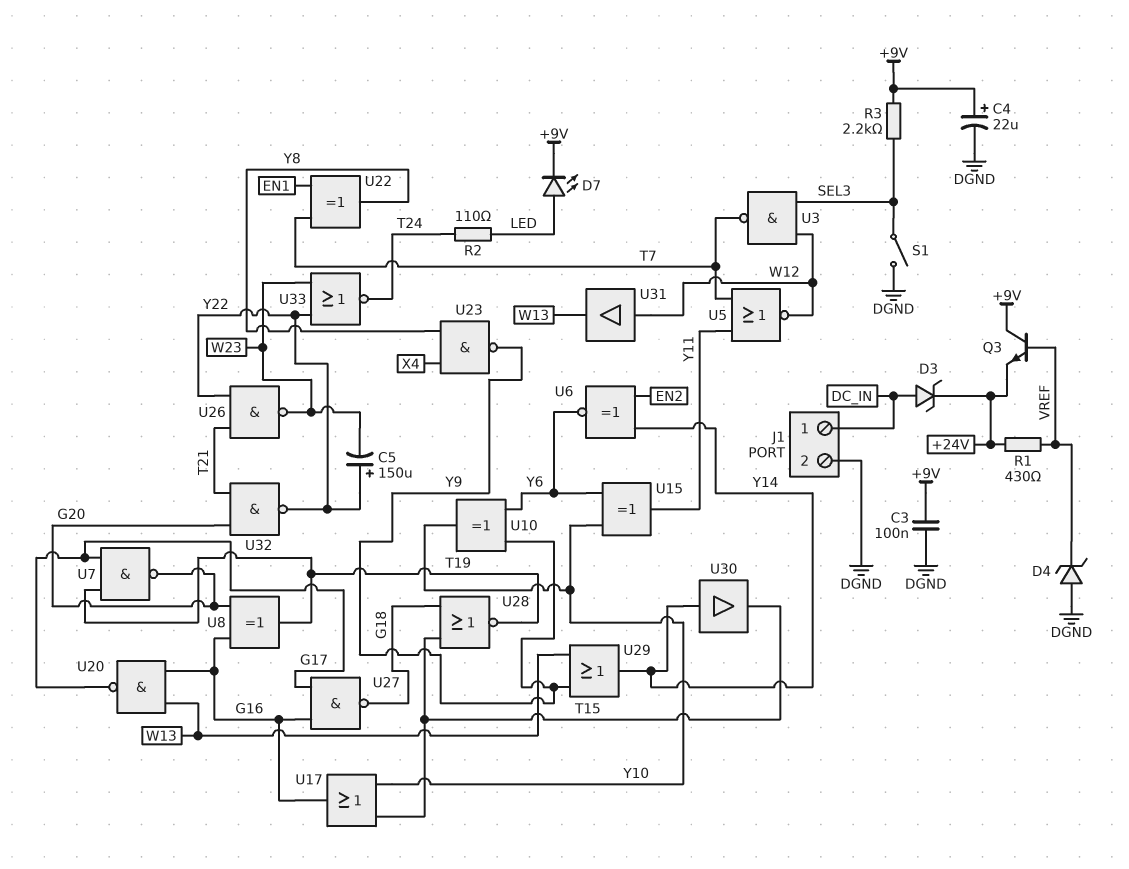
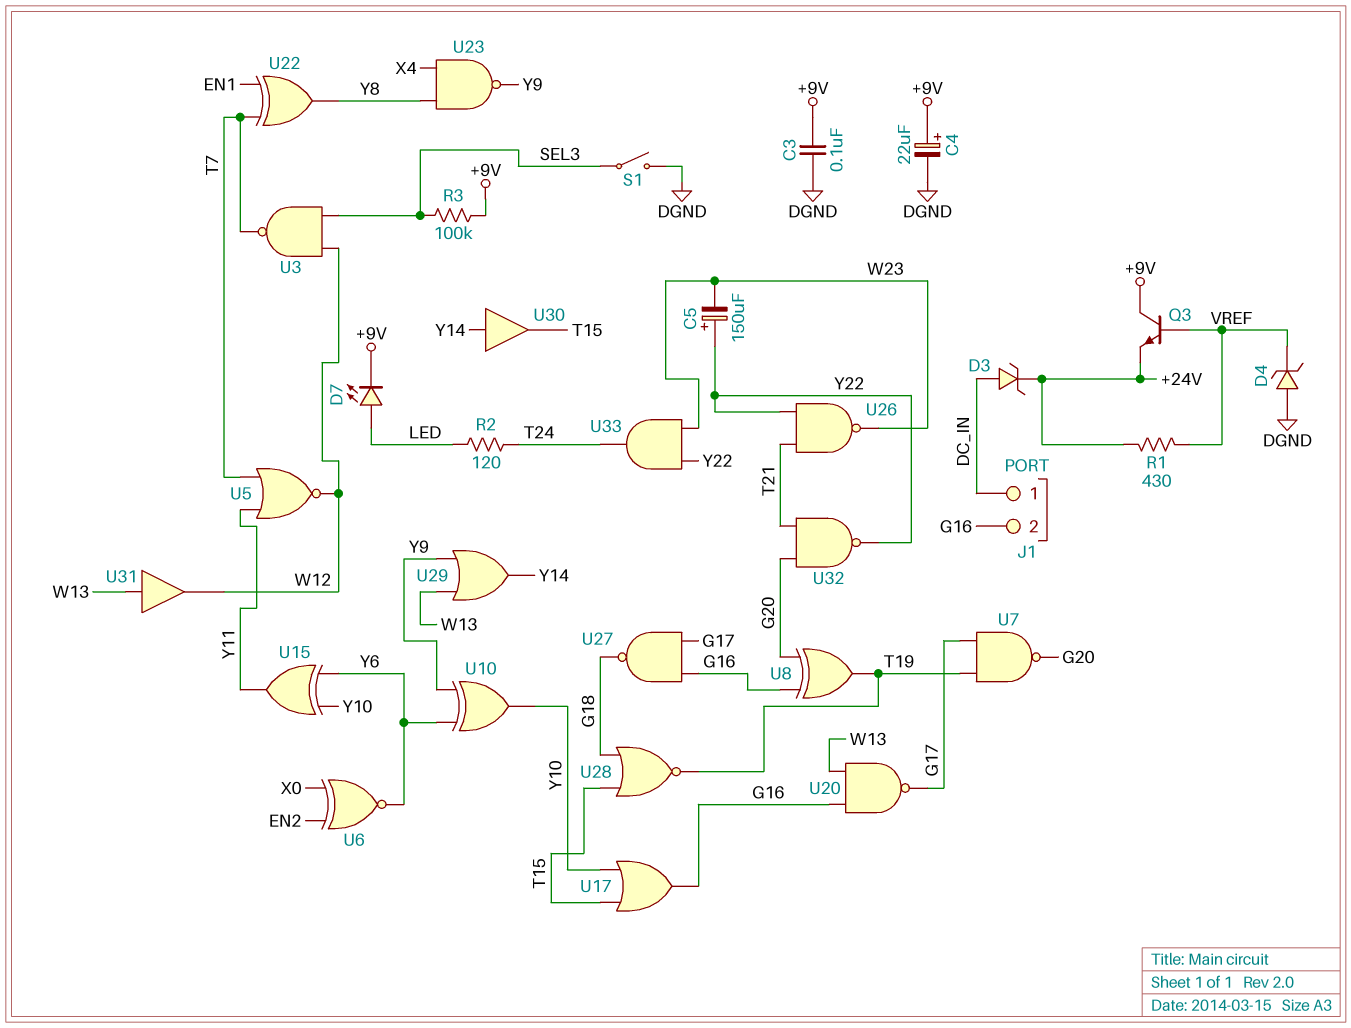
J1 pin 2: DGND -> G16
R2: 110 (LED, T24) -> 120 (LED, T24)
R3: 2.2k (+9V, SEL3) -> 100k (+9V, SEL3)
U6: XNOR (in EN2, in Y14, out Y6) -> XNOR (in EN2, in X0, out Y6)
U31: buffer (in W12, out W13) -> buffer (in W13, out W12)
U33: NOR (in W23, in Y22, out T24) -> AND (in W23, in Y22, out T24)

